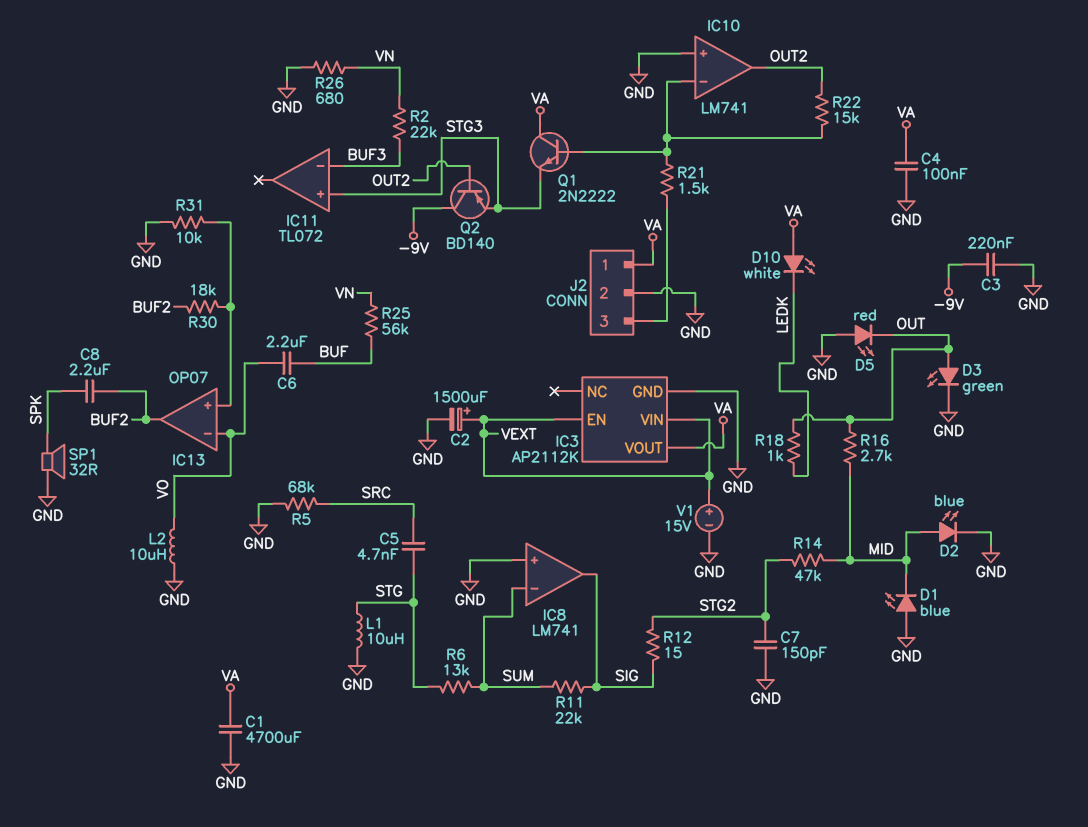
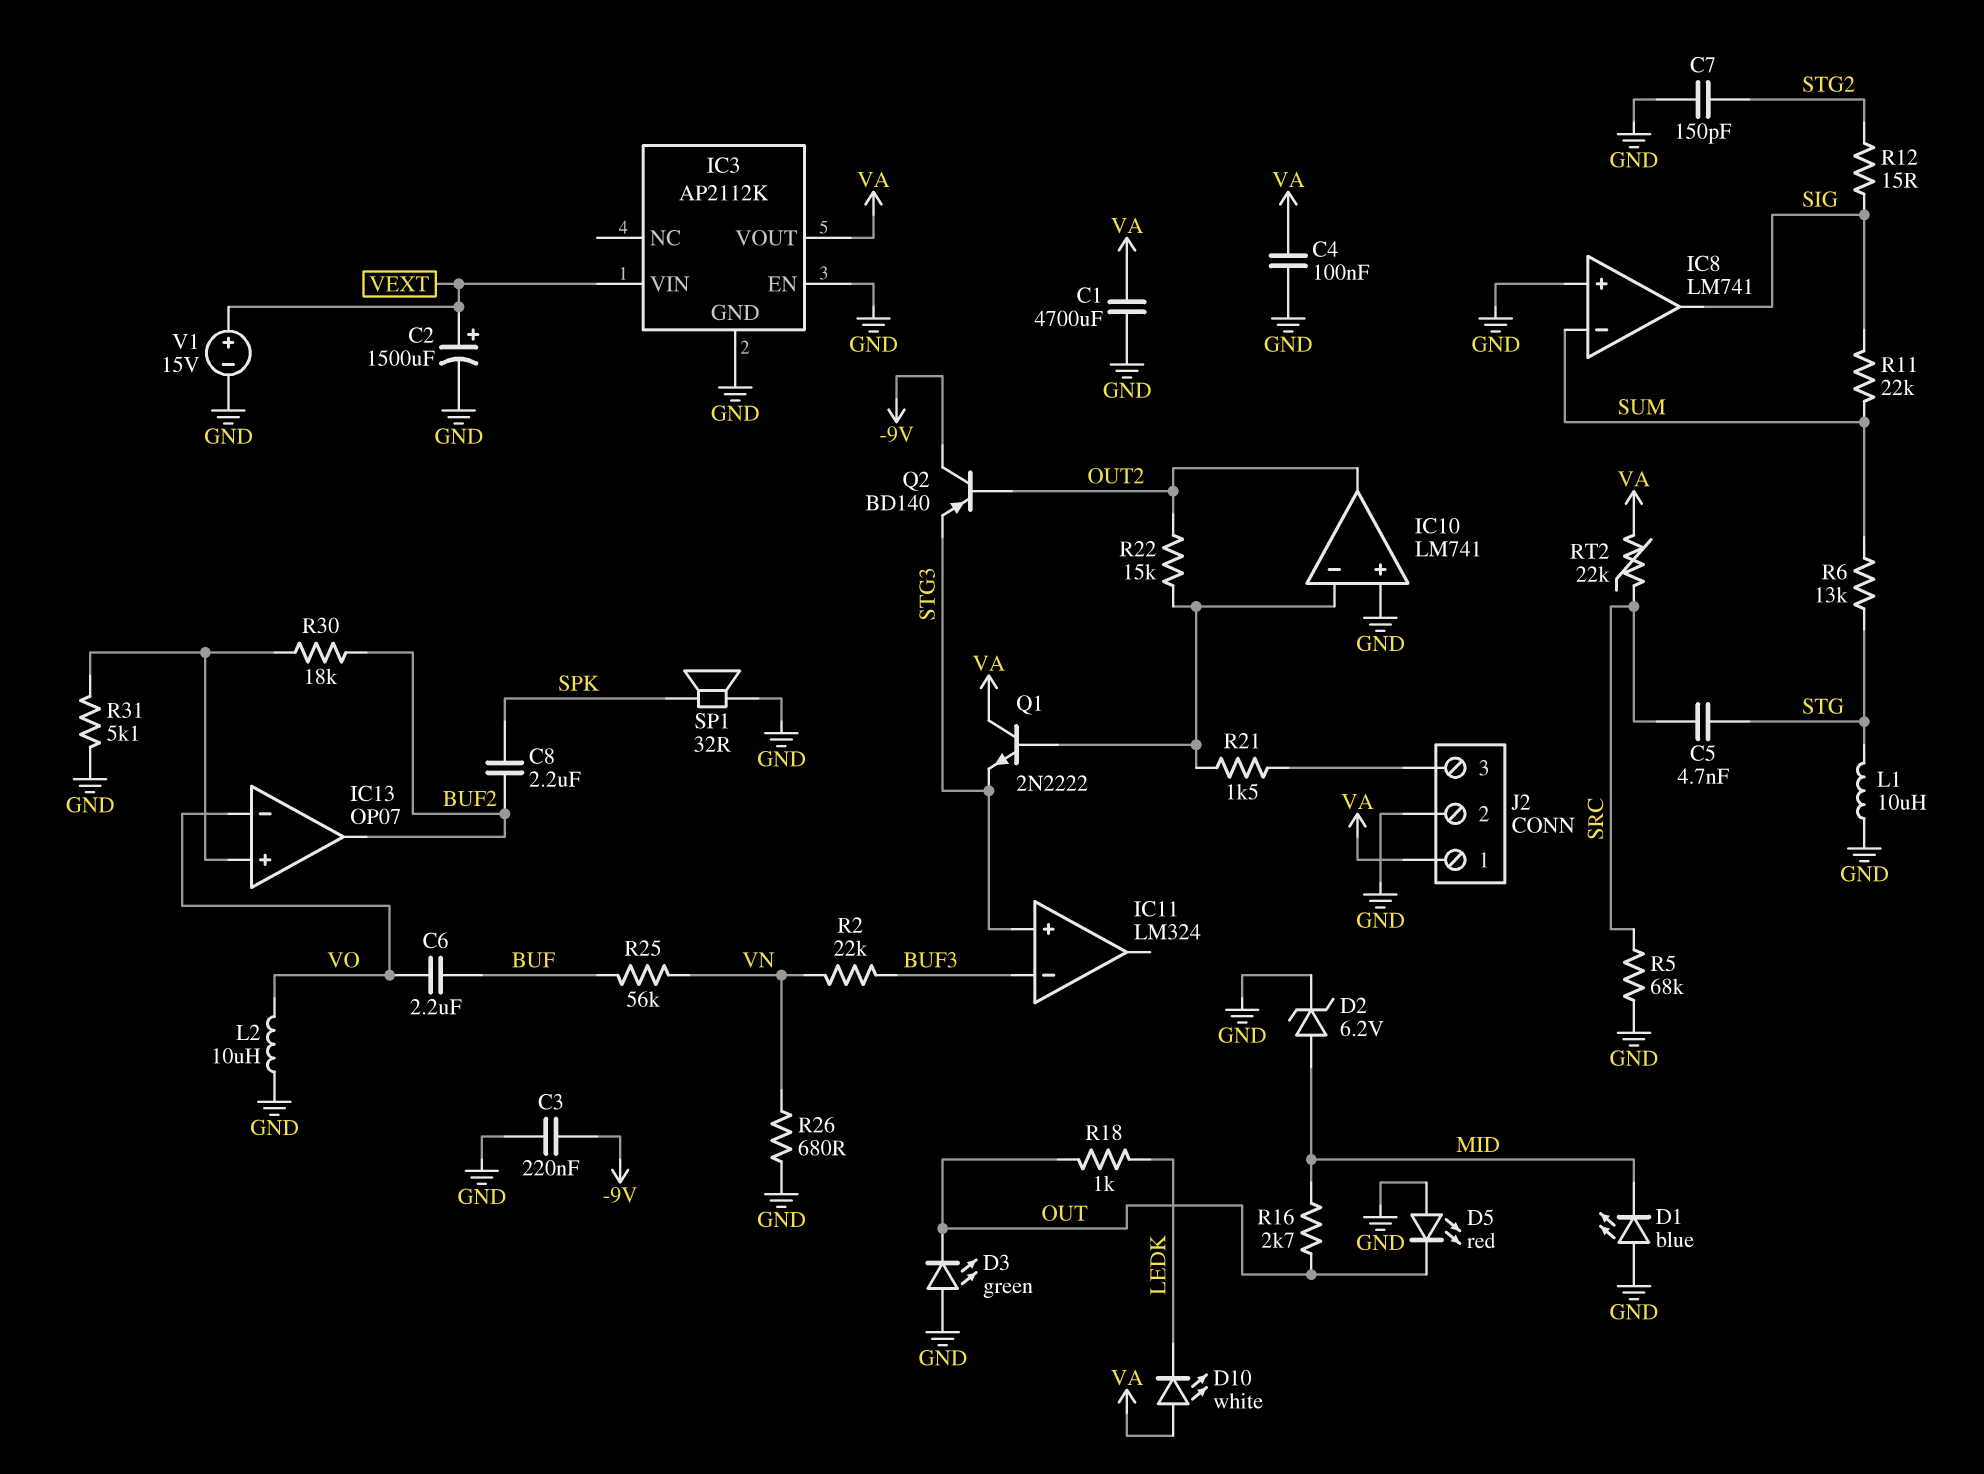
D2: LED blue (A MID, K GND) -> zener 6.2V (A MID, K GND)
D3: LED green (A OUT, K GND) -> LED green (A GND, K OUT)
IC3 pin EN: VEXT -> GND
IC11: TL072 -> LM324
R14: 47k (MID, STG2) -> none
R31: 10k (GND, IC13/in+) -> 5.1k (GND, IC13/in+)
RT2: none -> 22k (SRC, VA)

